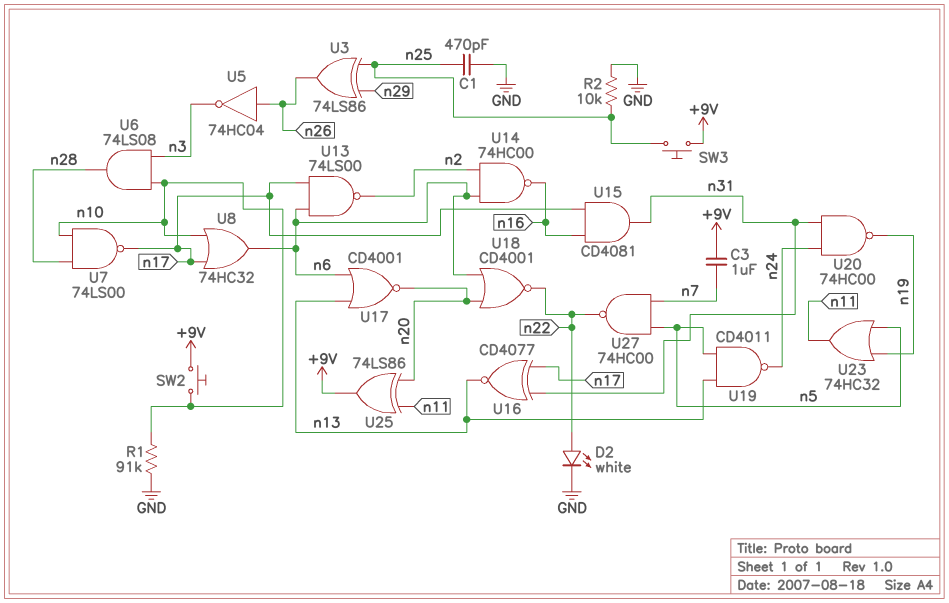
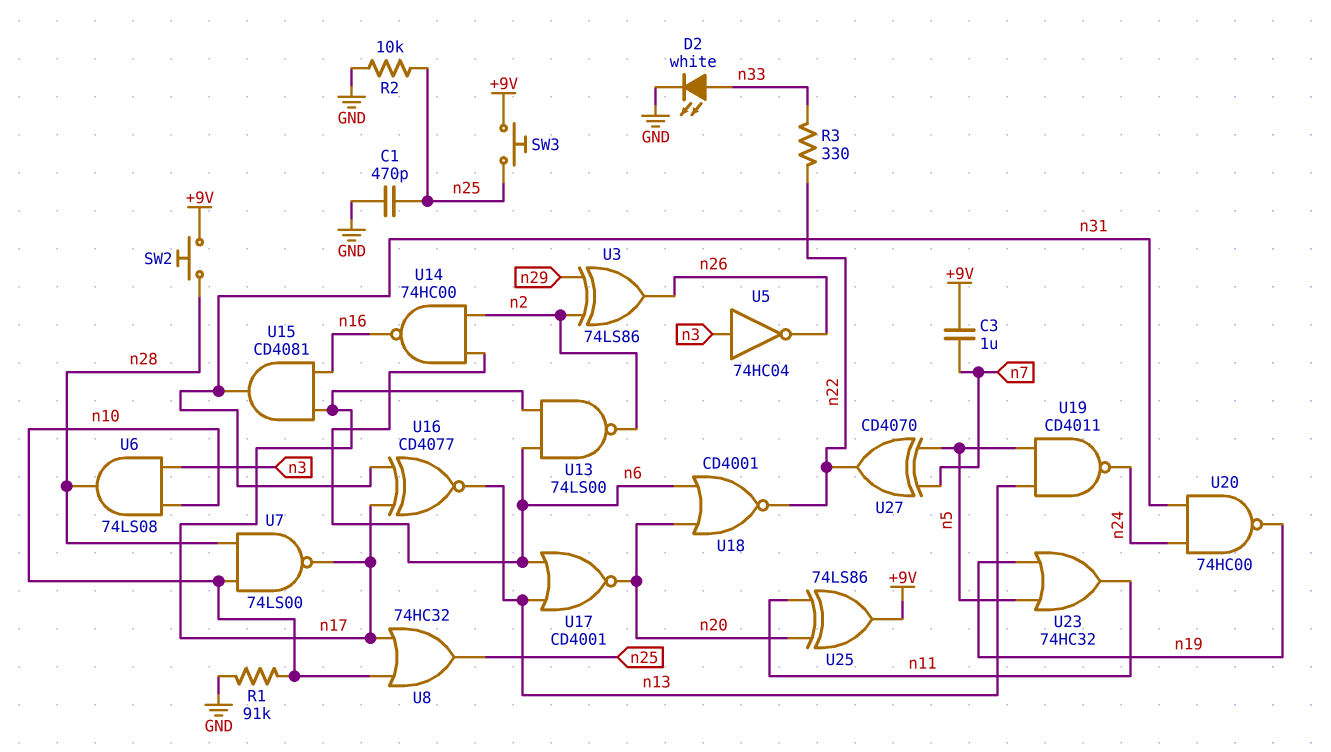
D2: LED white (A n22, K GND) -> LED white (A n33, K GND)
R3: none -> 330 (n22, n33)
SW2: button (+9V, n10) -> button (+9V, n28)
U3: XOR 74LS86 (in n25, in n29, out n26) -> XOR 74LS86 (in n2, in n29, out n26)
U5: NOT 74HC04 (in n26, out n3) -> NOT 74HC04 (in n3, out n26)
U8: OR 74HC32 (in n10, in n17, out n6) -> OR 74HC32 (in n10, in n17, out n25)
U27: NAND 74HC00 (in n5, in n7, out n22) -> XOR CD4070 (in n5, in n7, out n22)

